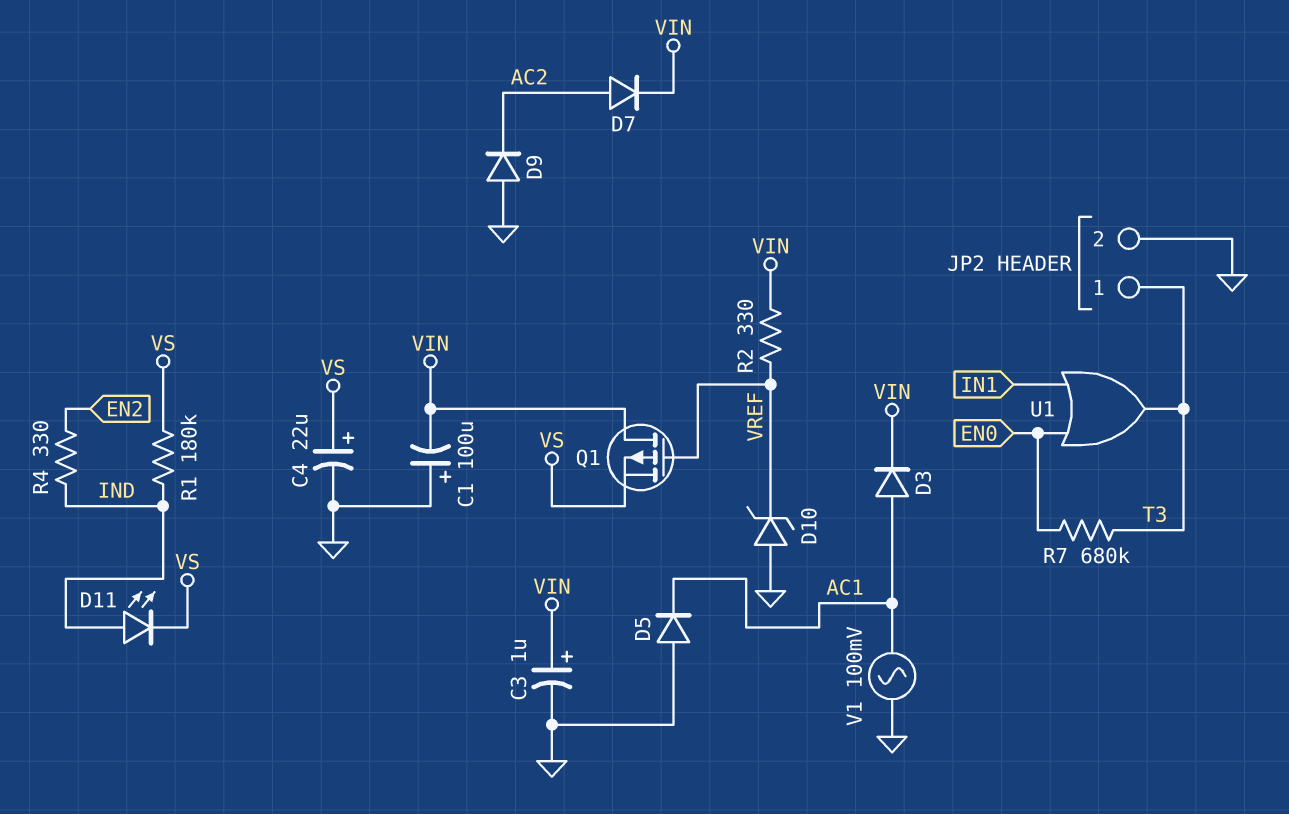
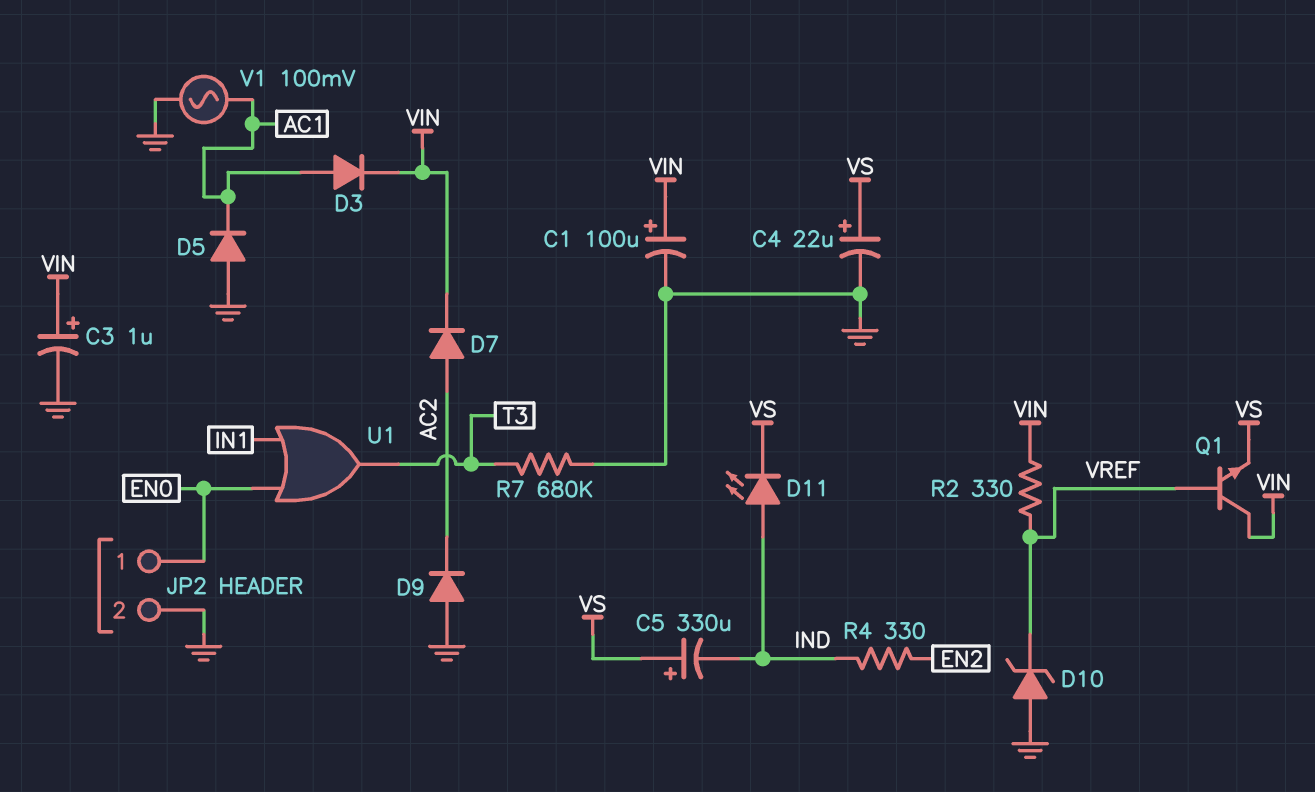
C1: 100uF (plus GND, minus VIN) -> 100uF (plus VIN, minus GND)
C5: none -> 330uF (plus VS, minus IND)
JP2 pin 1: T3 -> EN0
Q1: PMOS (G VREF, D VIN, S VS) -> NPN (B VREF, C VIN, E VS)
R1: 180k (IND, VS) -> none
R7: 680k (EN0, T3) -> 680k (GND, T3)

